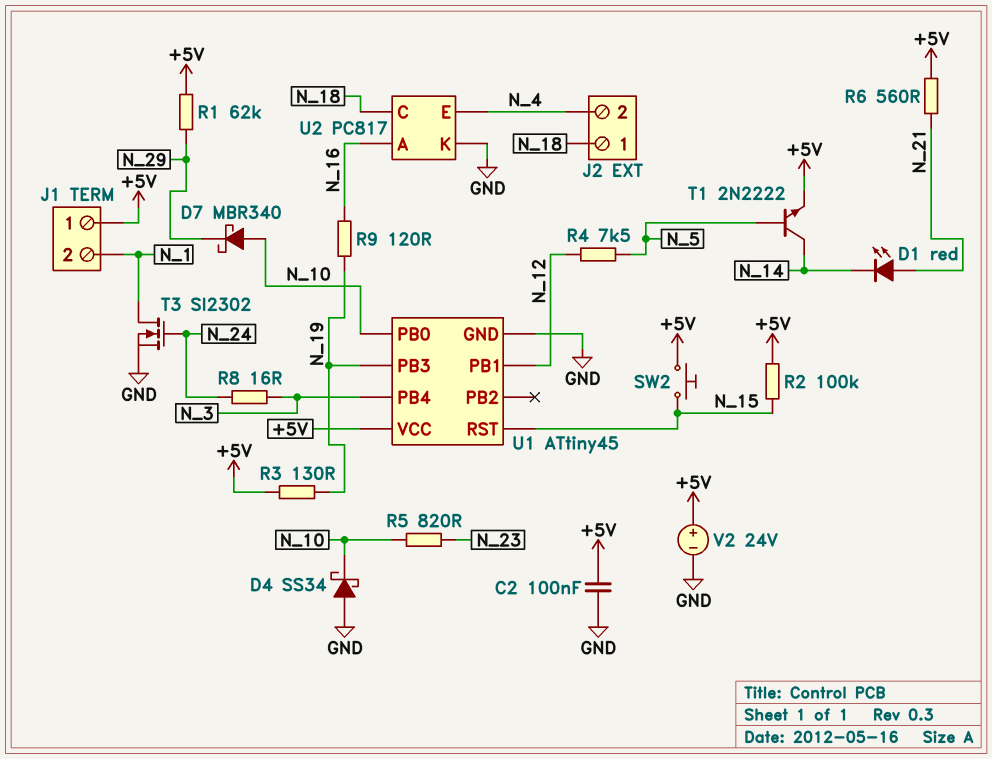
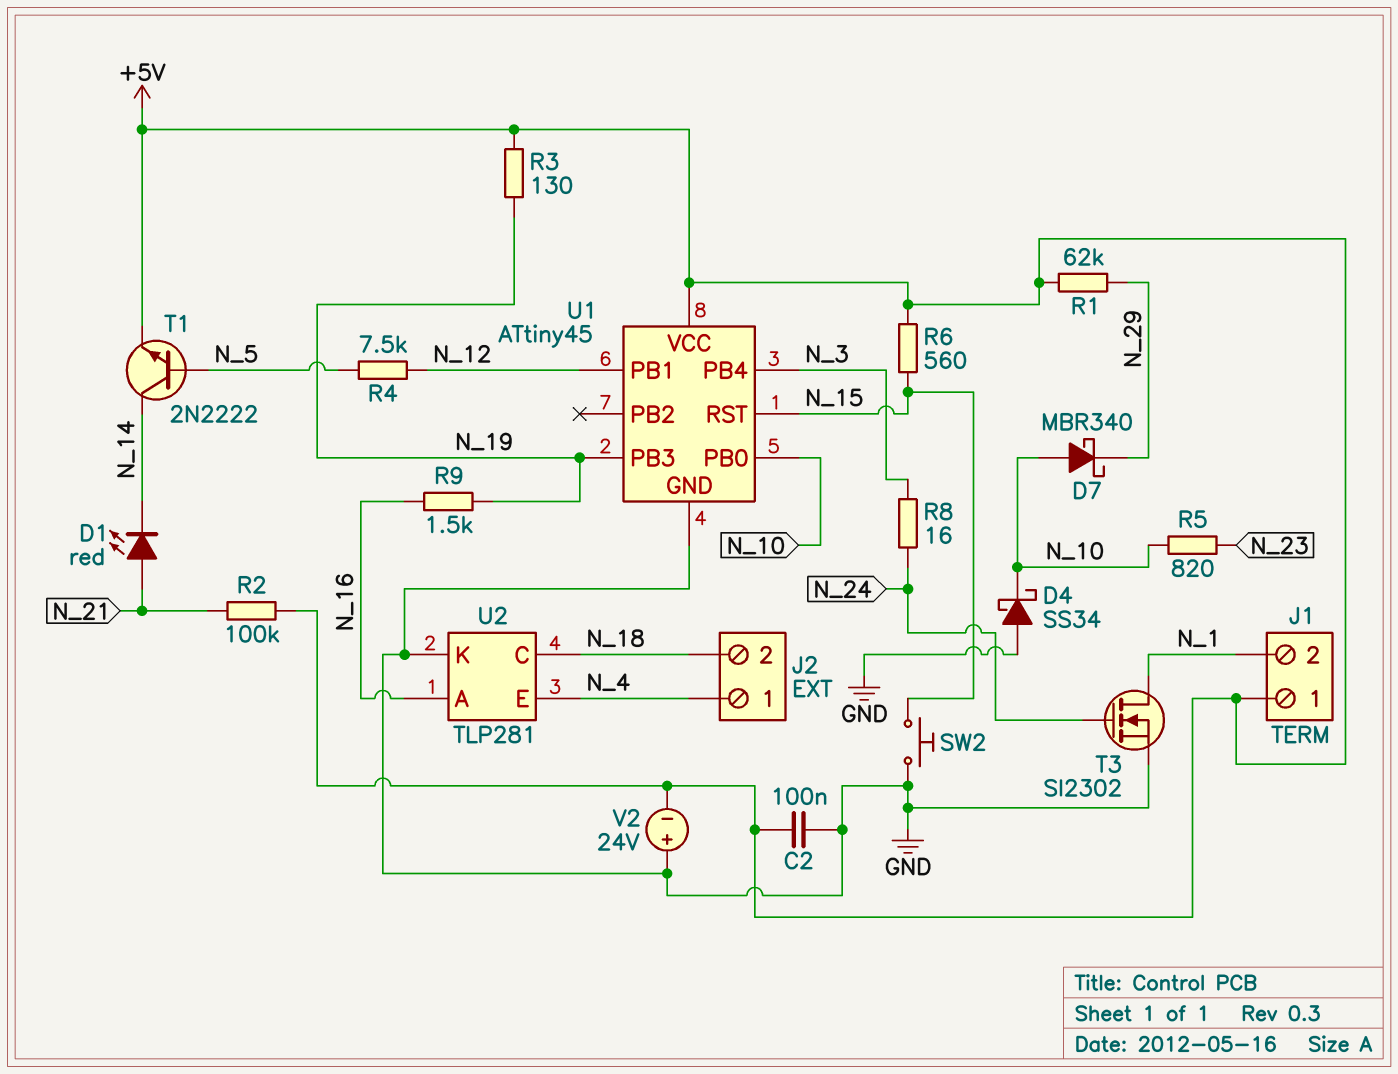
J2 pin 1: N_18 -> N_4
J2 pin 2: N_4 -> N_18
R2: 100k (+5V, N_15) -> 100k (+5V, N_21)
R6: 560 (+5V, N_21) -> 560 (+5V, N_15)
R9: 120 (N_16, N_19) -> 1.5k (N_16, N_19)
SW2: button (+5V, N_15) -> button (GND, N_15)
U2: PC817 -> TLP281
V2: 24V (plus +5V, minus GND) -> 24V (plus GND, minus +5V)

